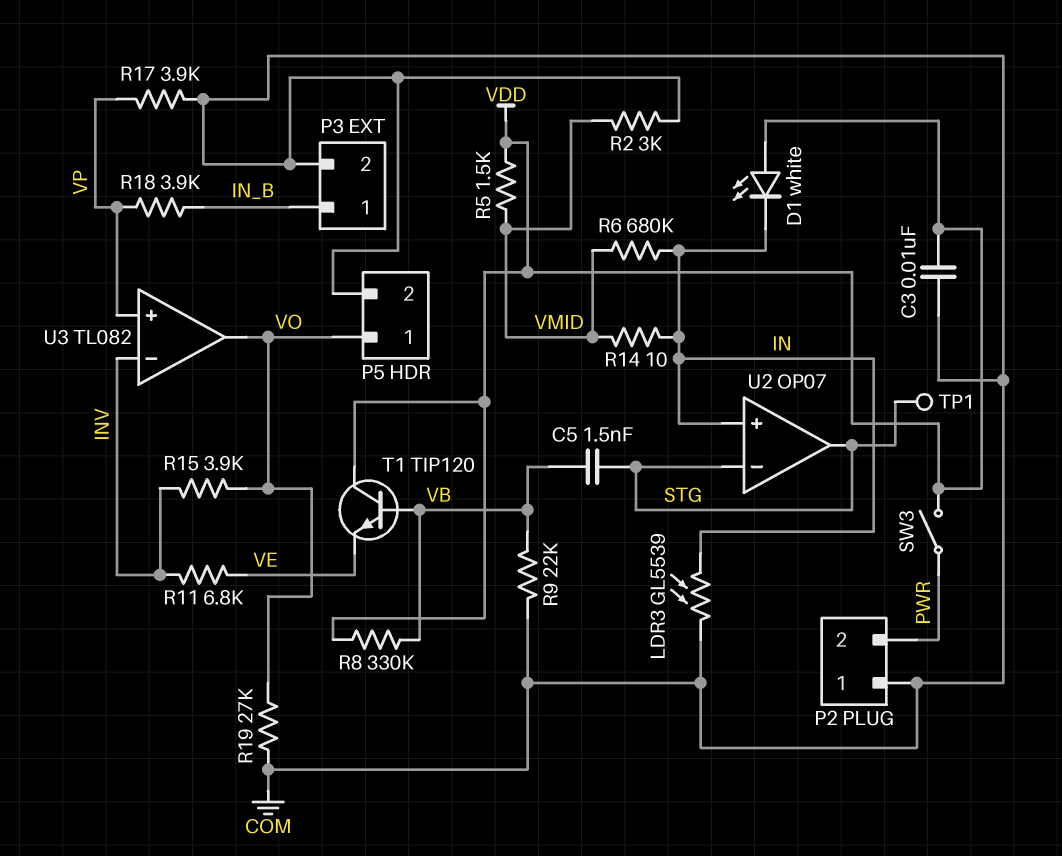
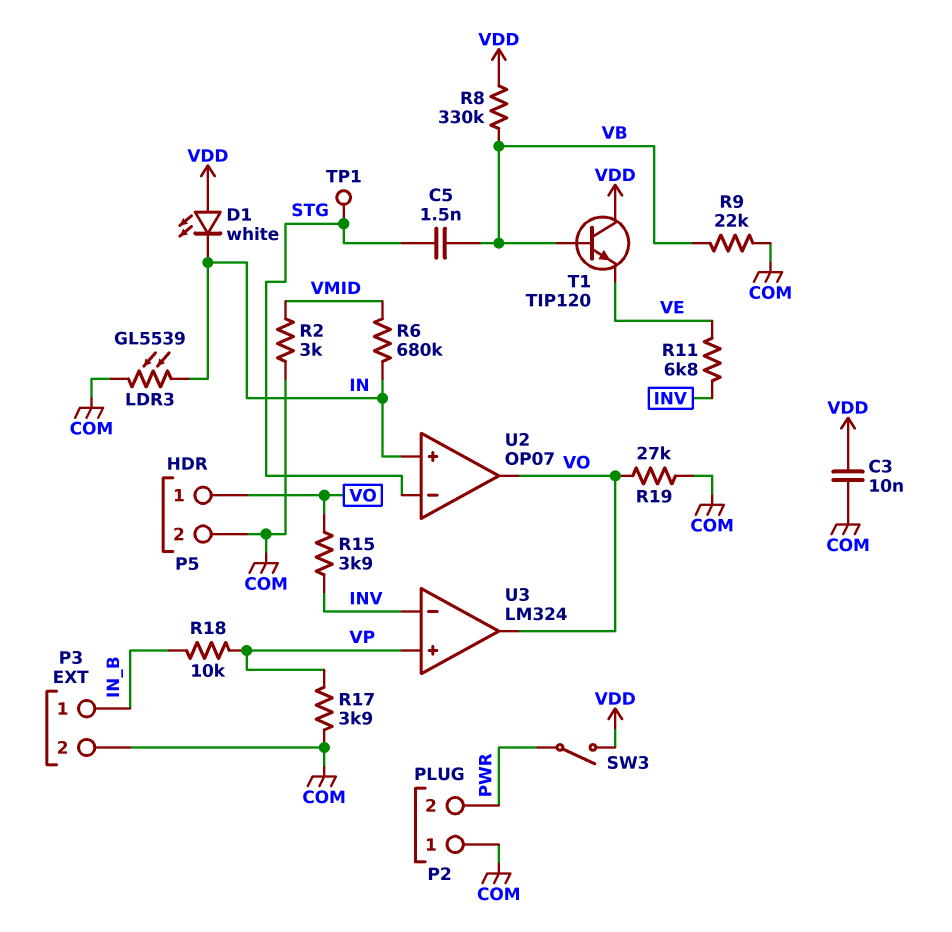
R5: 1.5k (VDD, VMID) -> none
R14: 10 (IN, VMID) -> none
R18: 3.9k (IN_B, VP) -> 10k (IN_B, VP)
U2 pin out: STG -> VO
U3: TL082 -> LM324

